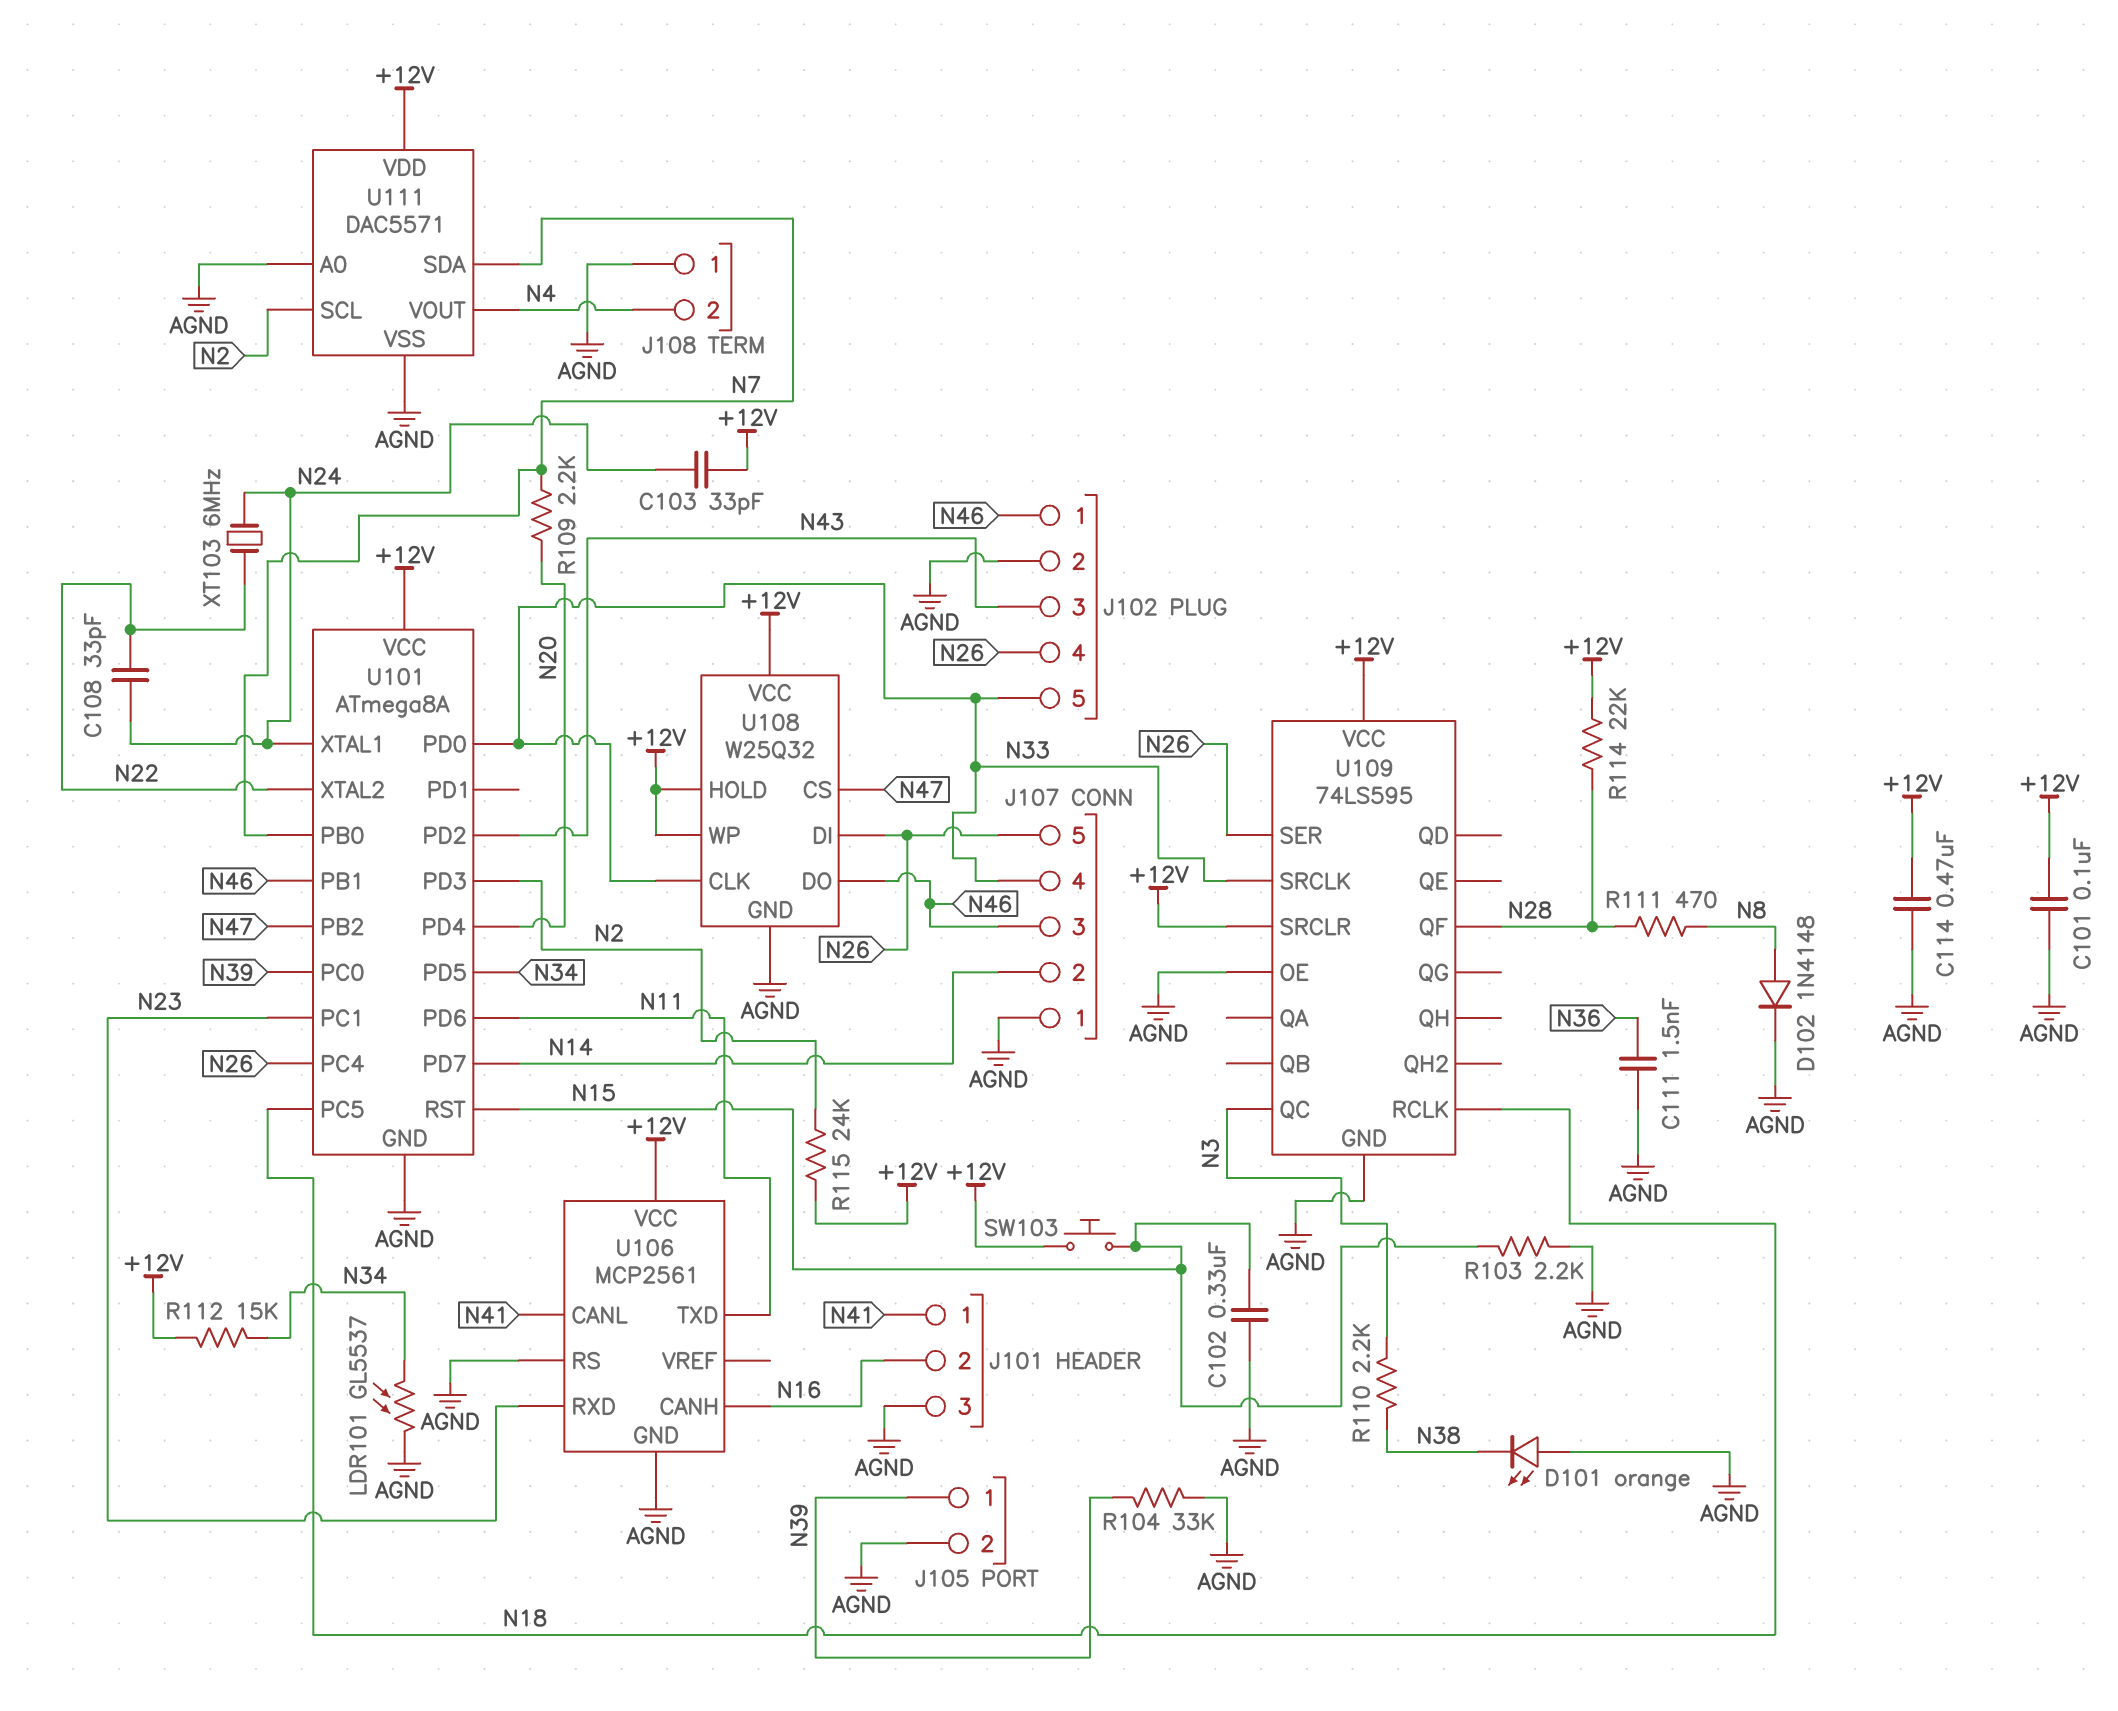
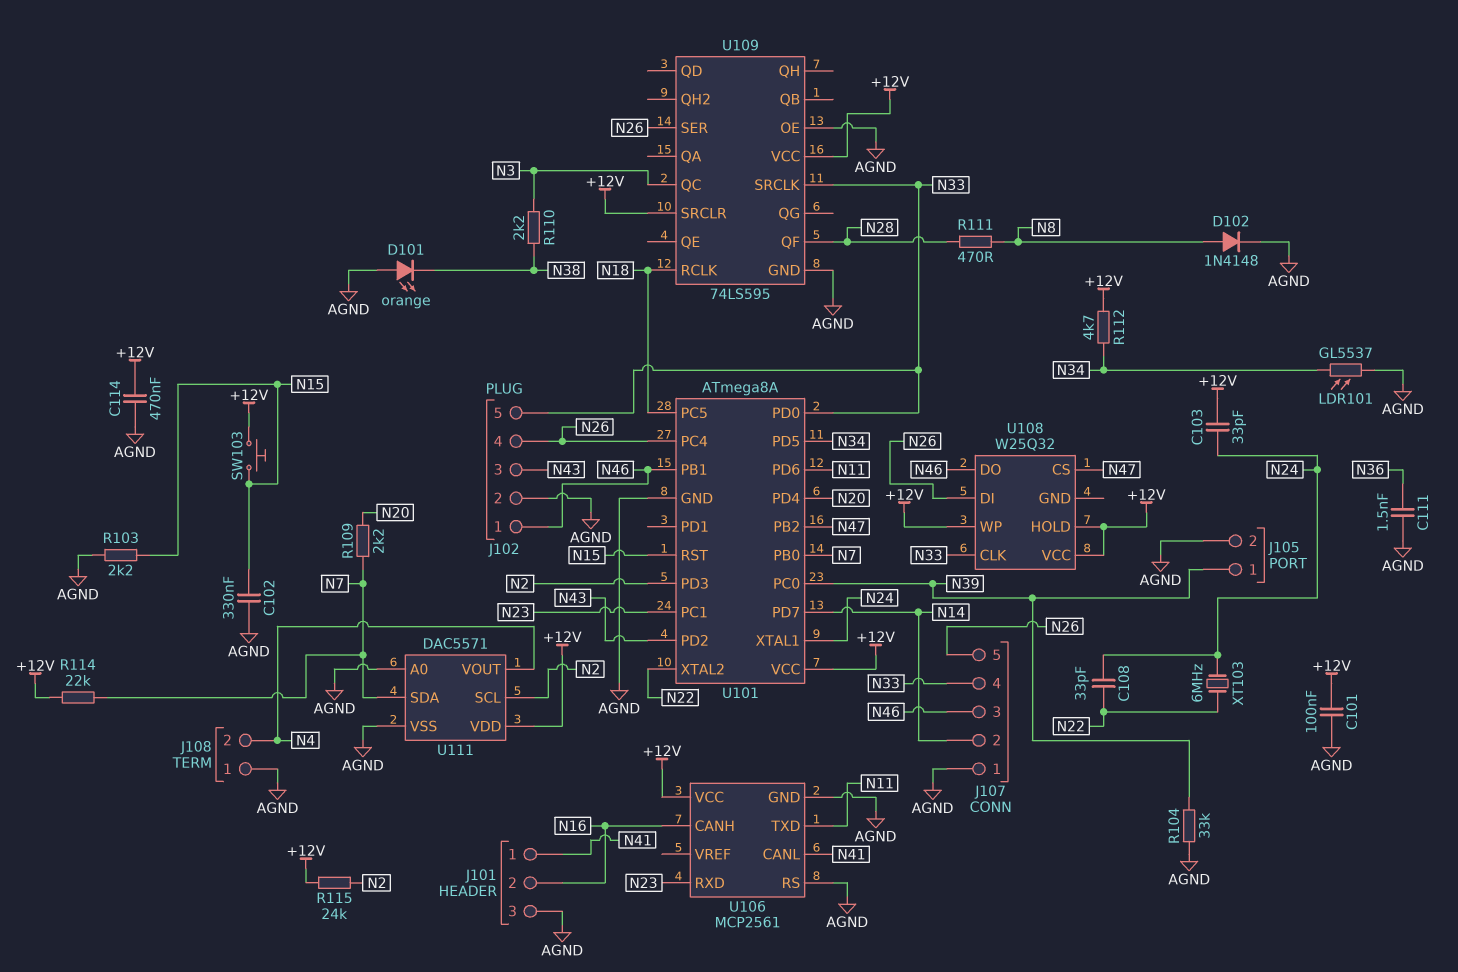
R112: 15k (+12V, N34) -> 4.7k (+12V, N34)
R114: 22k (+12V, N28) -> 22k (+12V, N7)
U108 pin GND: AGND -> none

